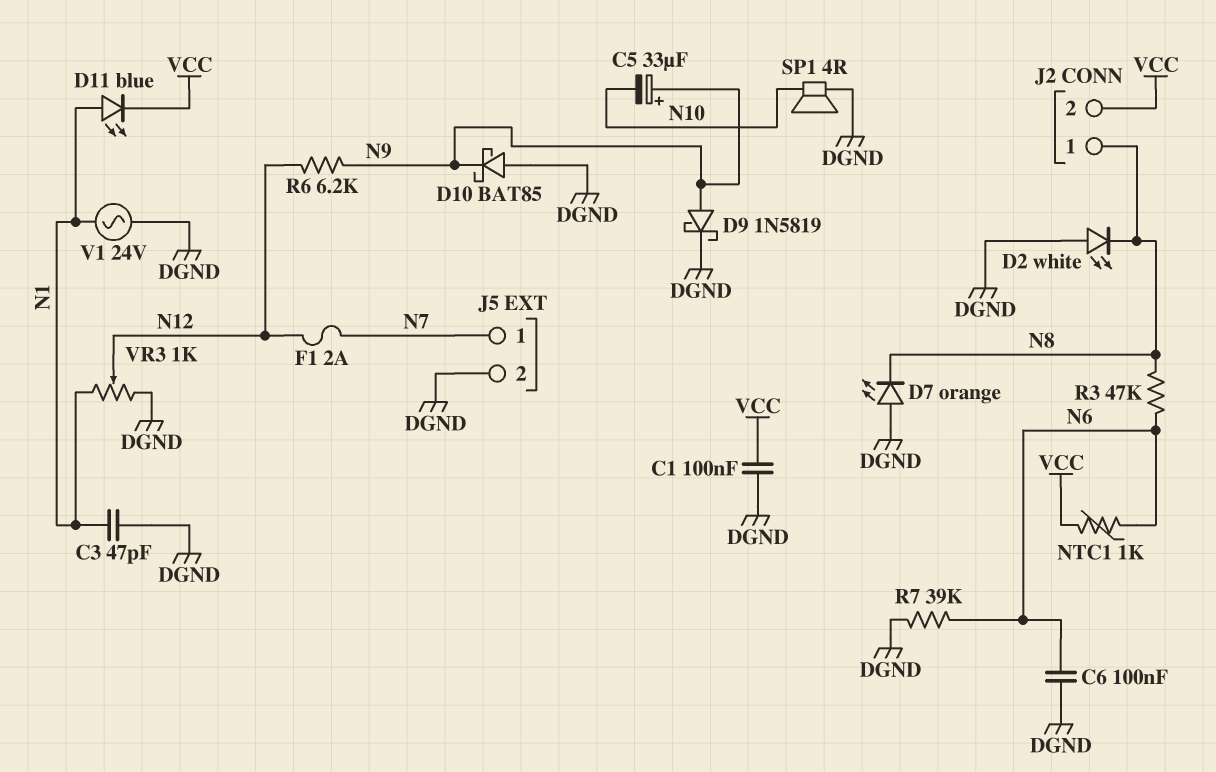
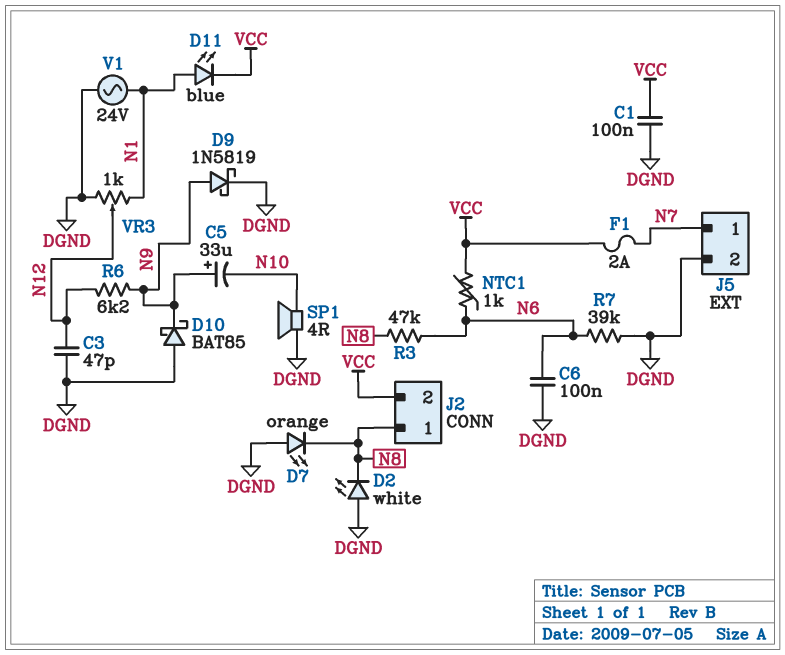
C3: 47pF (DGND, N1) -> 47pF (DGND, N12)
F1: 2A (N7, N12) -> 2A (N7, VCC)

